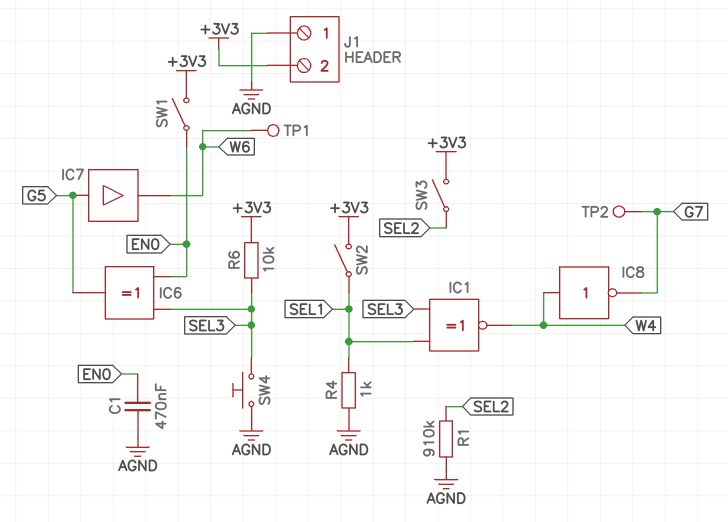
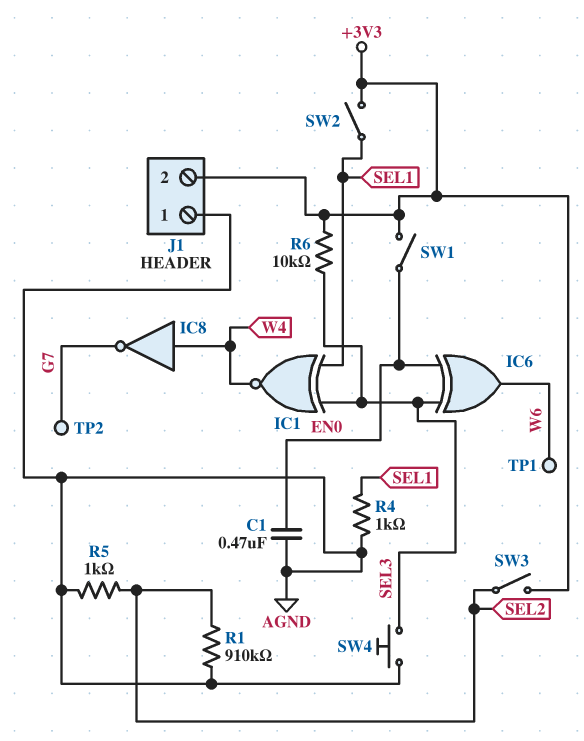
IC6: XOR (in EN0, in SEL3, out G5) -> XOR (in EN0, in SEL3, out W6)
IC7: buffer (in G5, out W6) -> none
R5: none -> 1k (AGND, SEL2)

